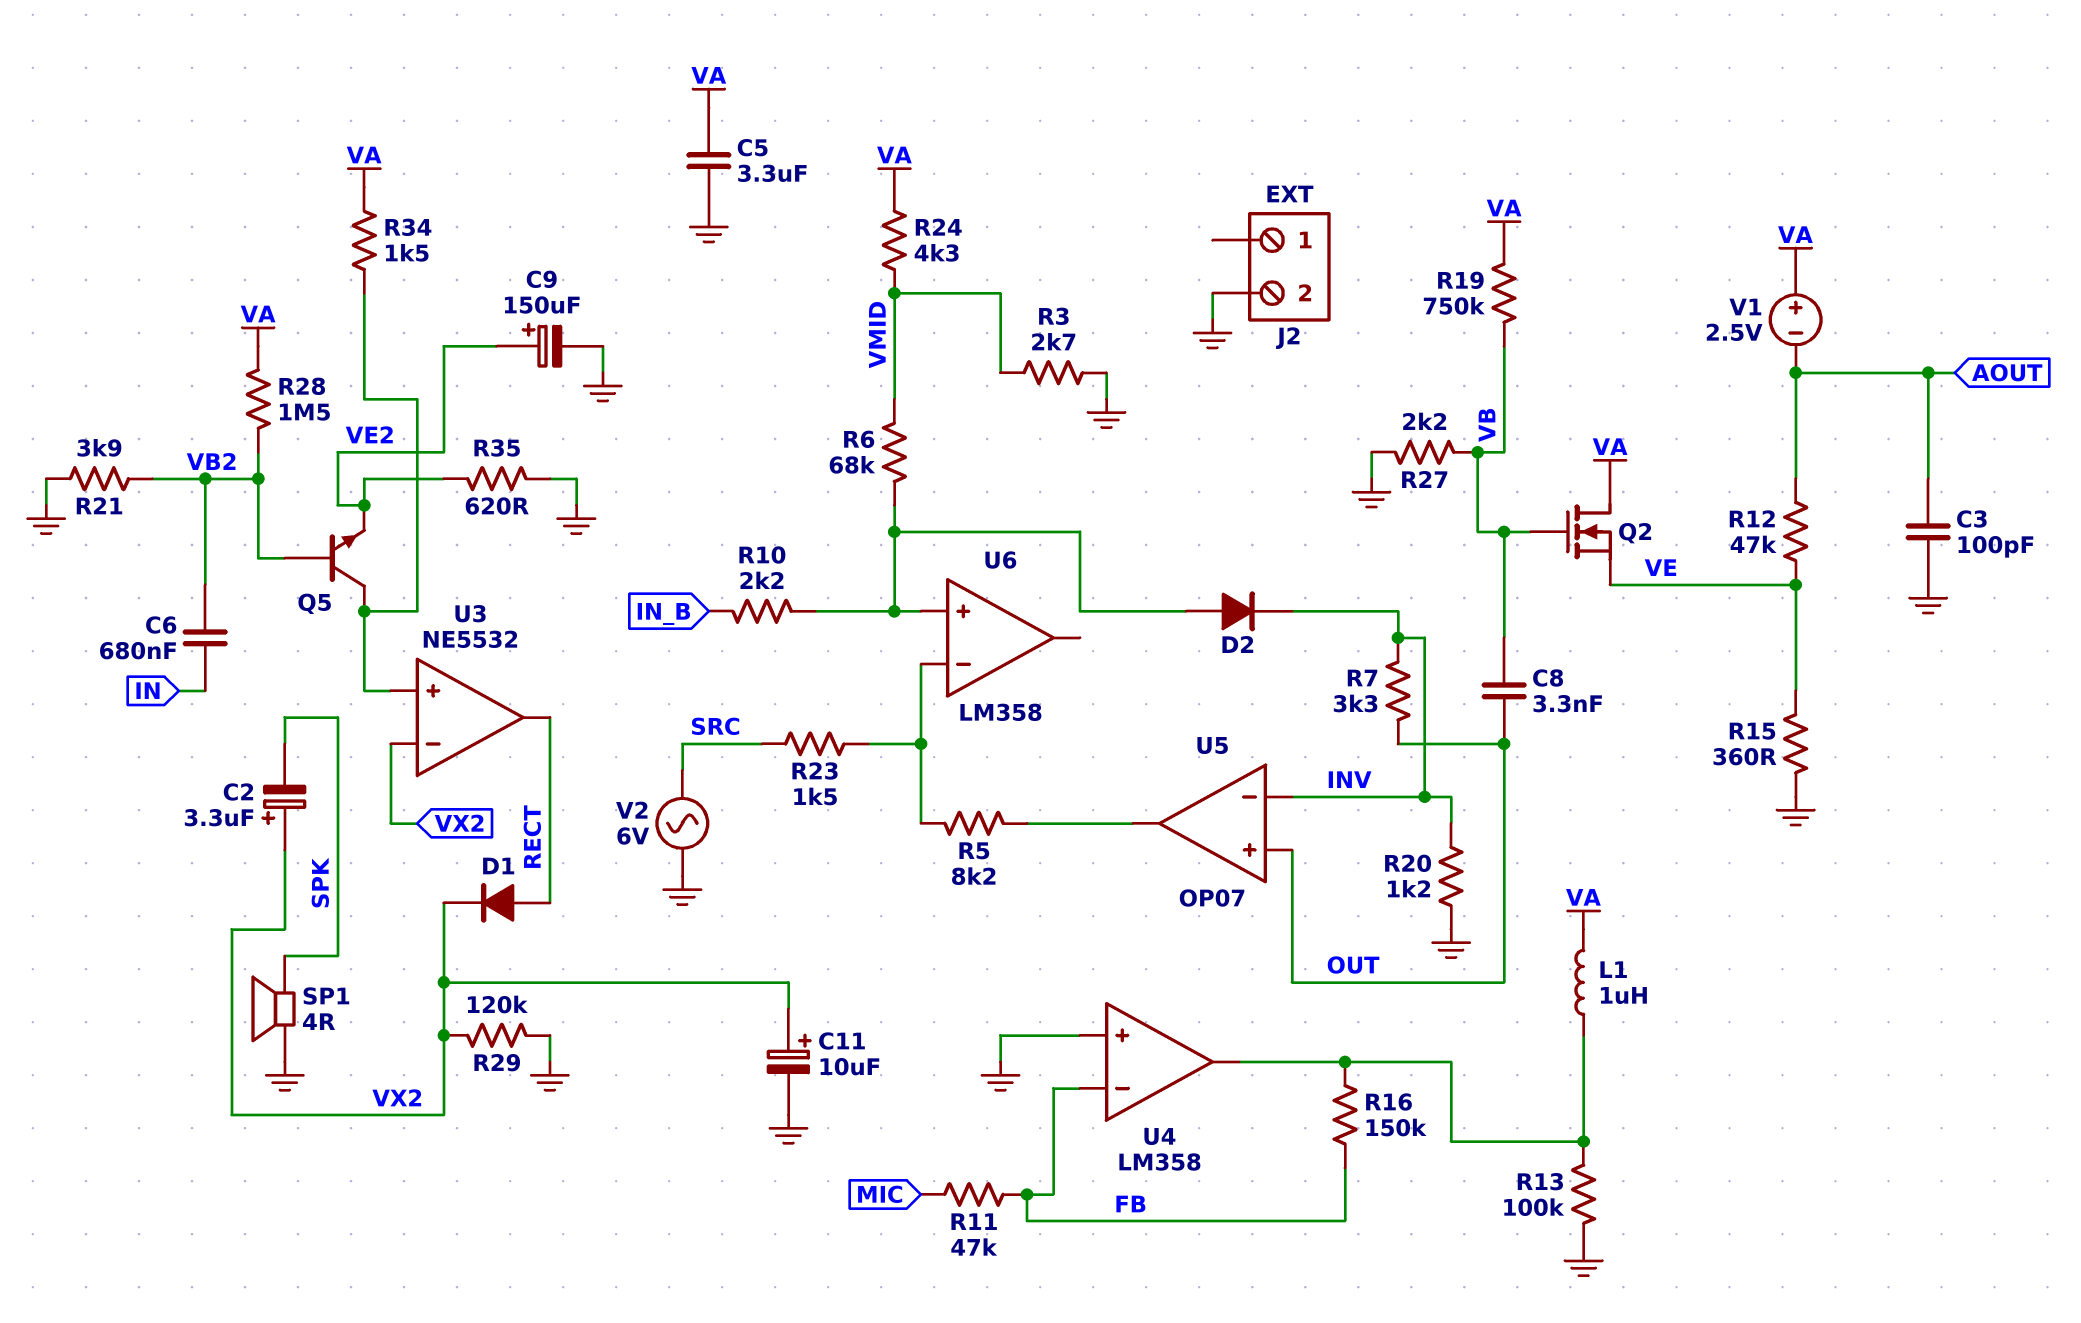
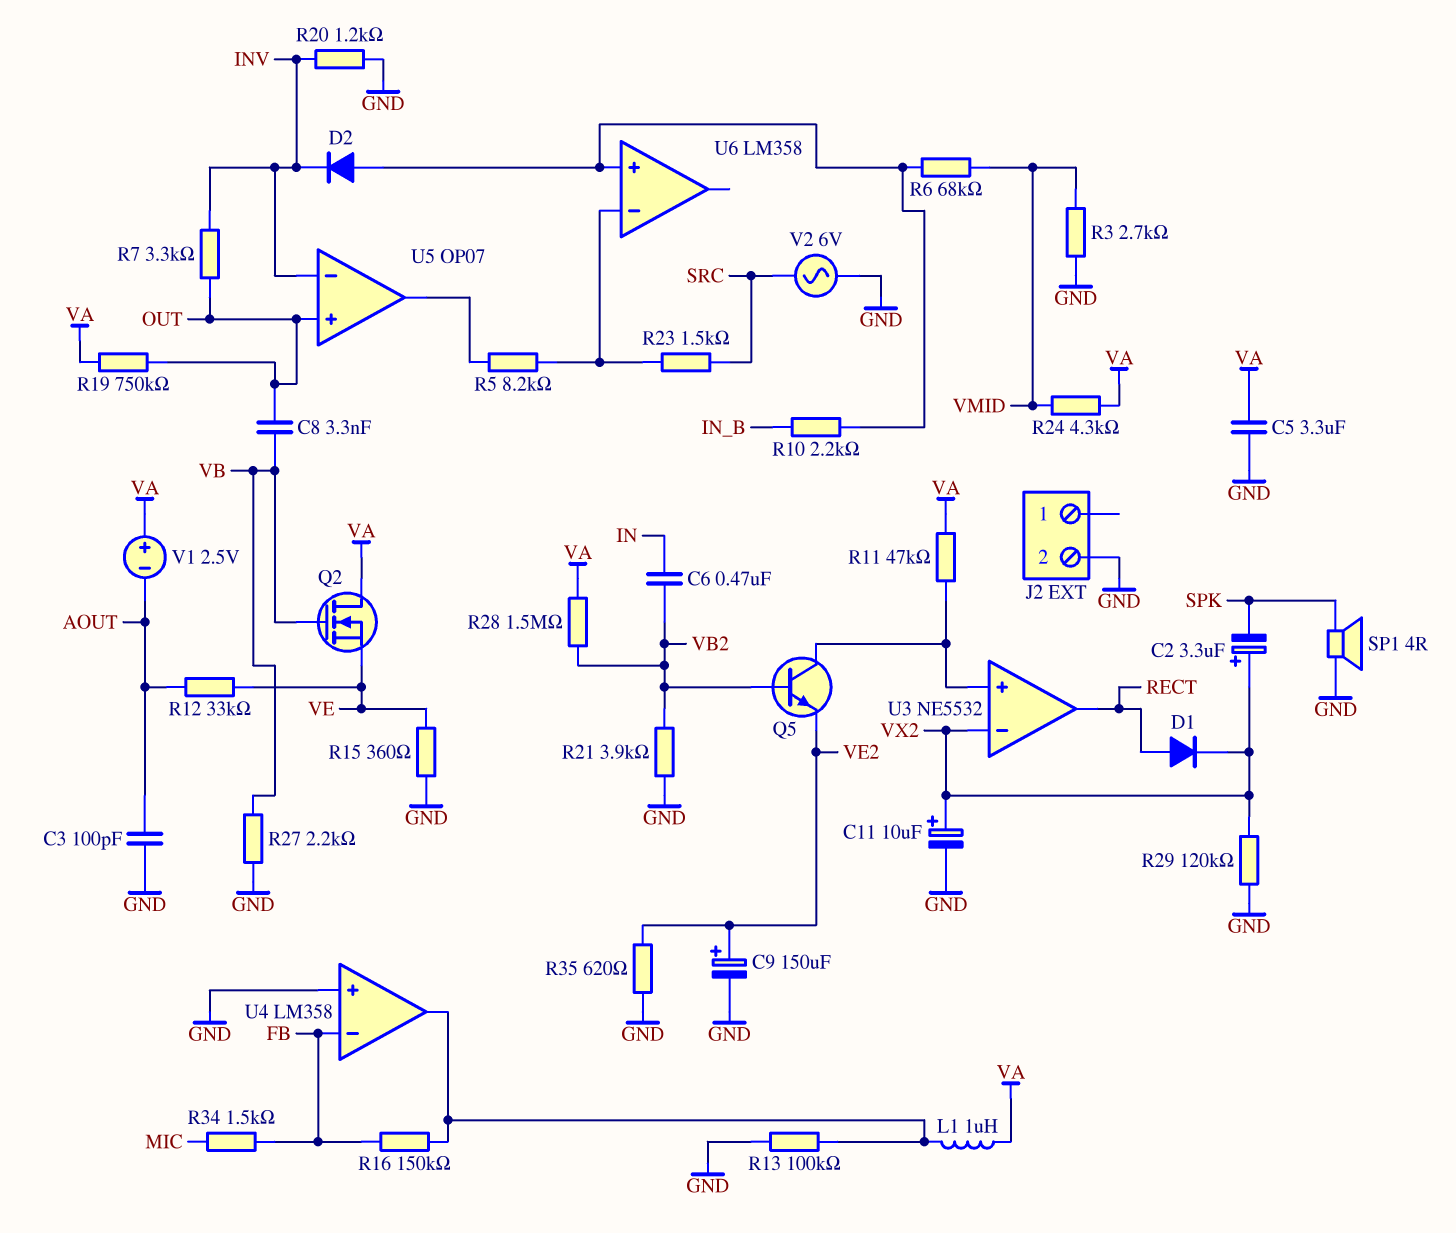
C6: 680nF (IN, VB2) -> 470nF (IN, VB2)
R11: 47k (FB, MIC) -> 47k (U3/in+, VA)
R12: 47k (AOUT, VE) -> 33k (AOUT, VE)
R19: 750k (VA, VB) -> 750k (OUT, VA)
R34: 1.5k (U3/in+, VA) -> 1.5k (FB, MIC)

